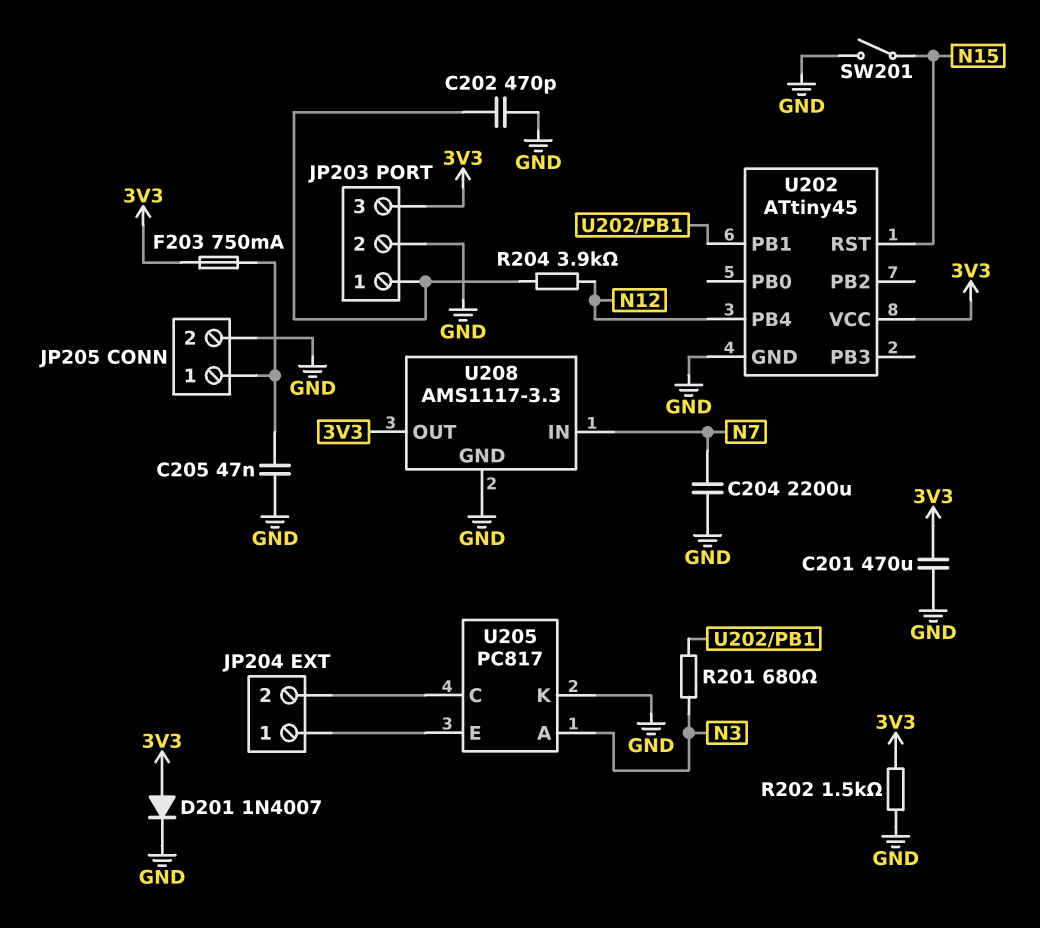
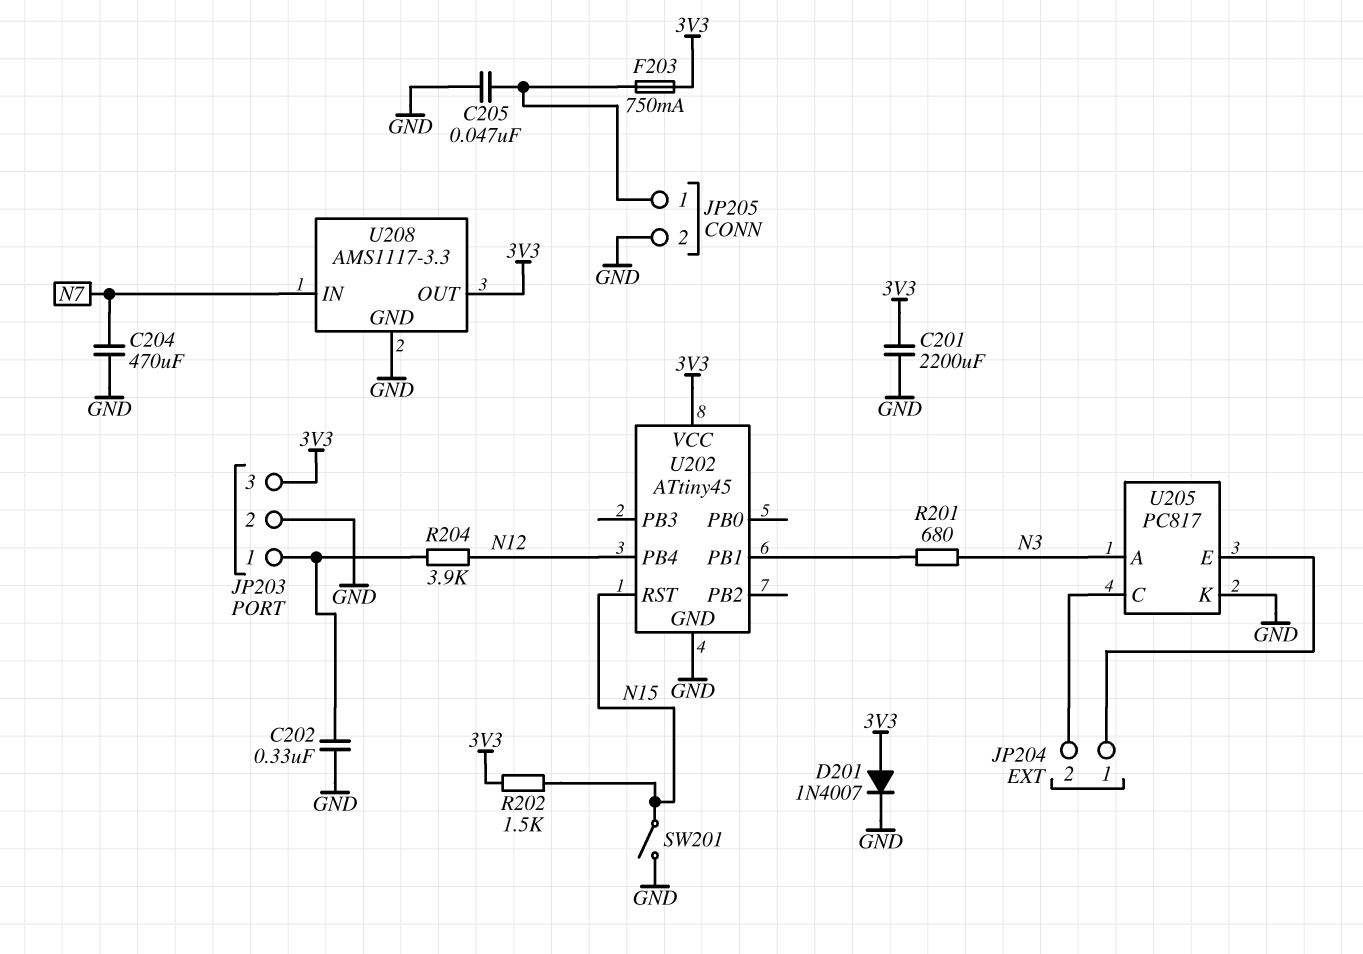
C201: 470uF (3V3, GND) -> 2200uF (3V3, GND)
C202: 470pF (GND, JP203/1) -> 330nF (GND, JP203/1)
C204: 2200uF (GND, N7) -> 470uF (GND, N7)
R202: 1.5k (3V3, GND) -> 1.5k (3V3, N15)

